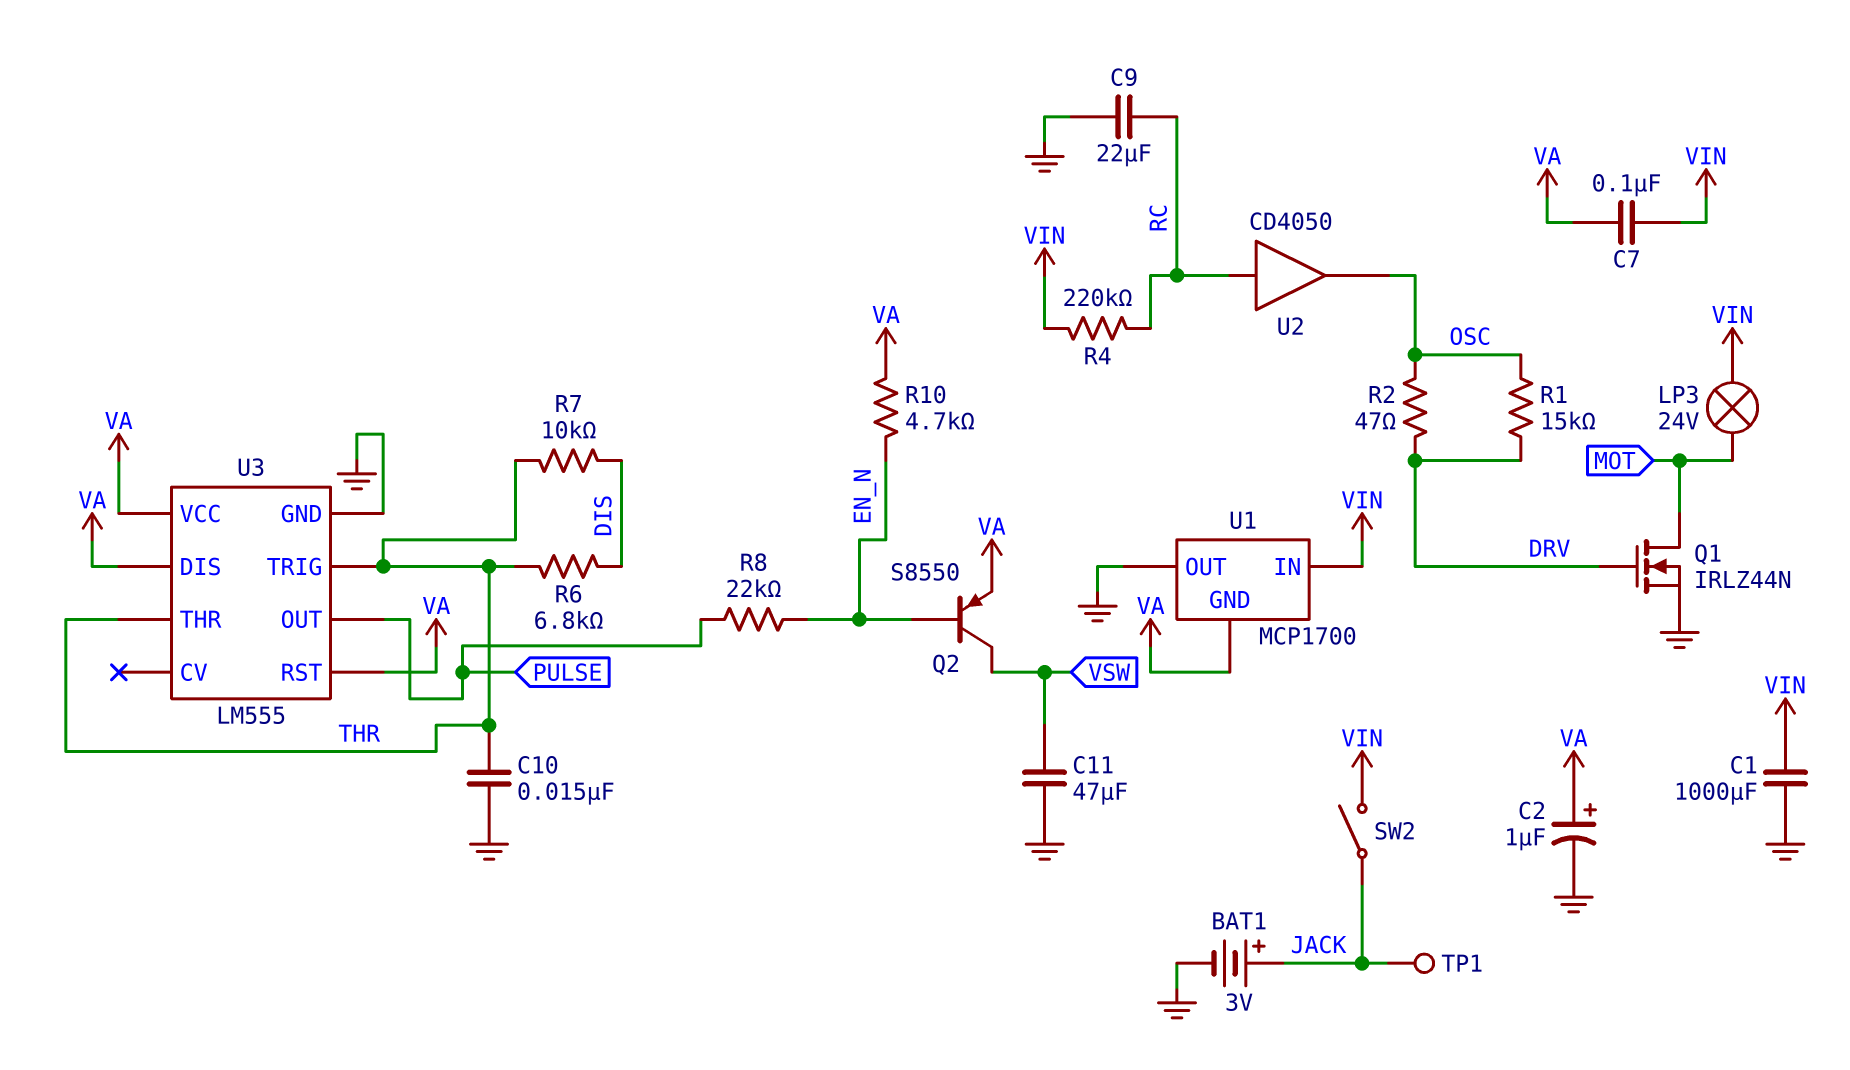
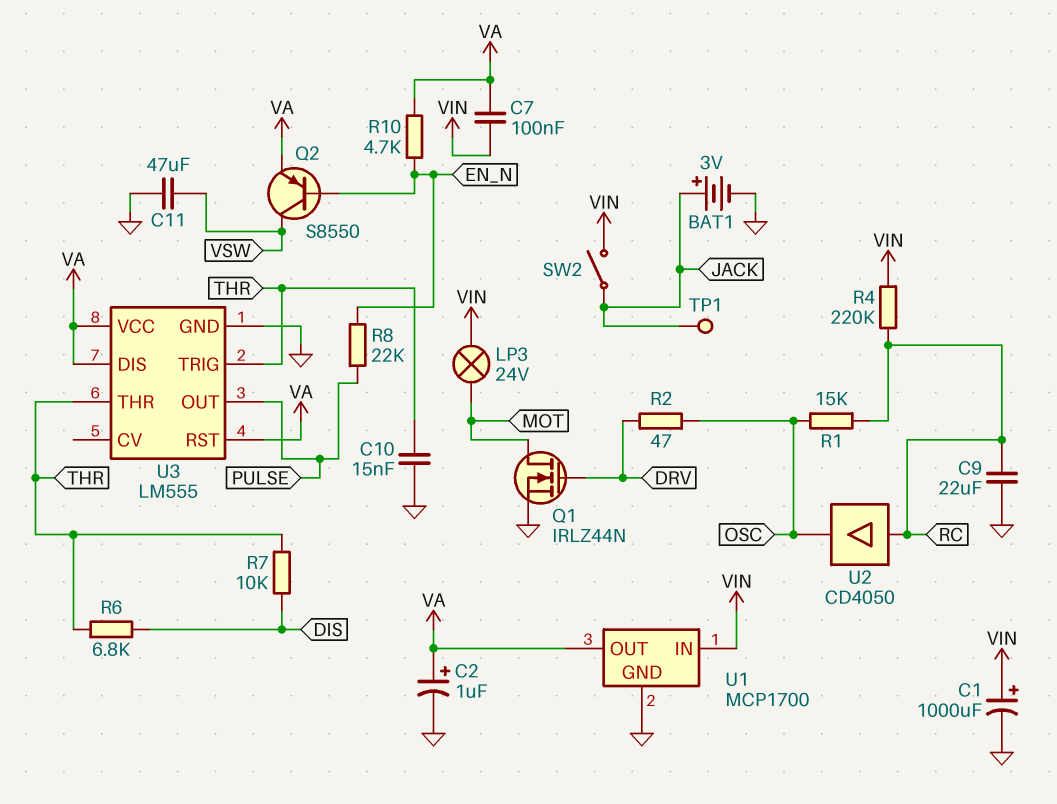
C1: 1000uF (GND, VIN) -> 1000uF (plus VIN, minus GND)
R1: 15k (DRV, OSC) -> 15k (OSC, RC)
U1 pin GND: VA -> GND
U1 pin OUT: GND -> VA

